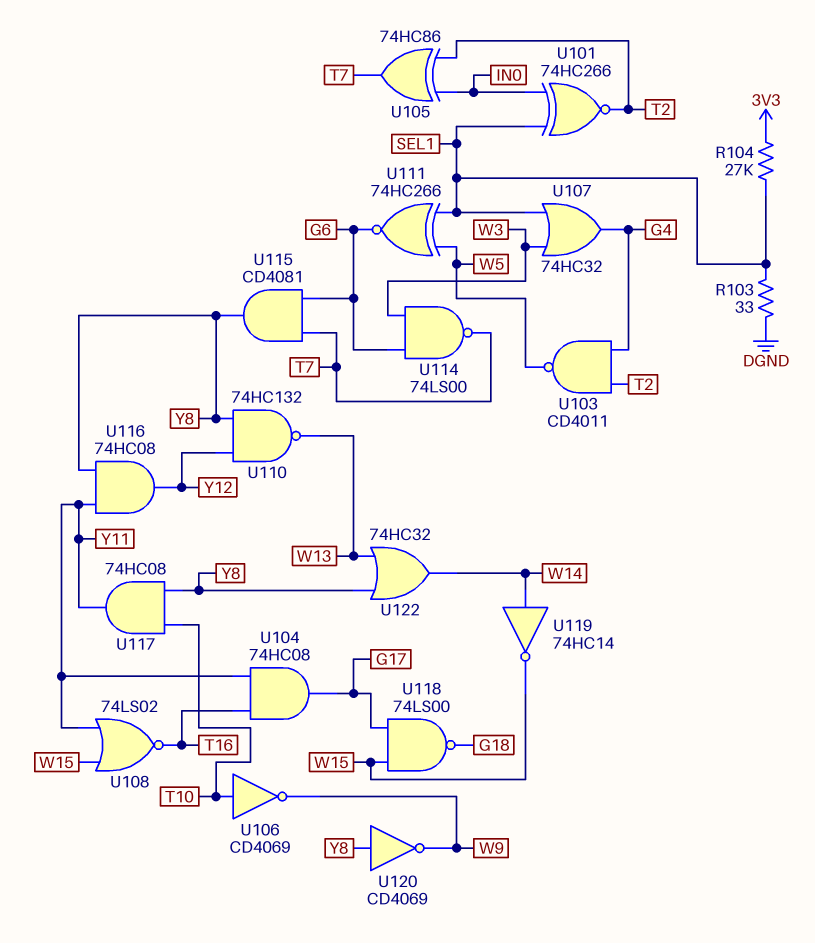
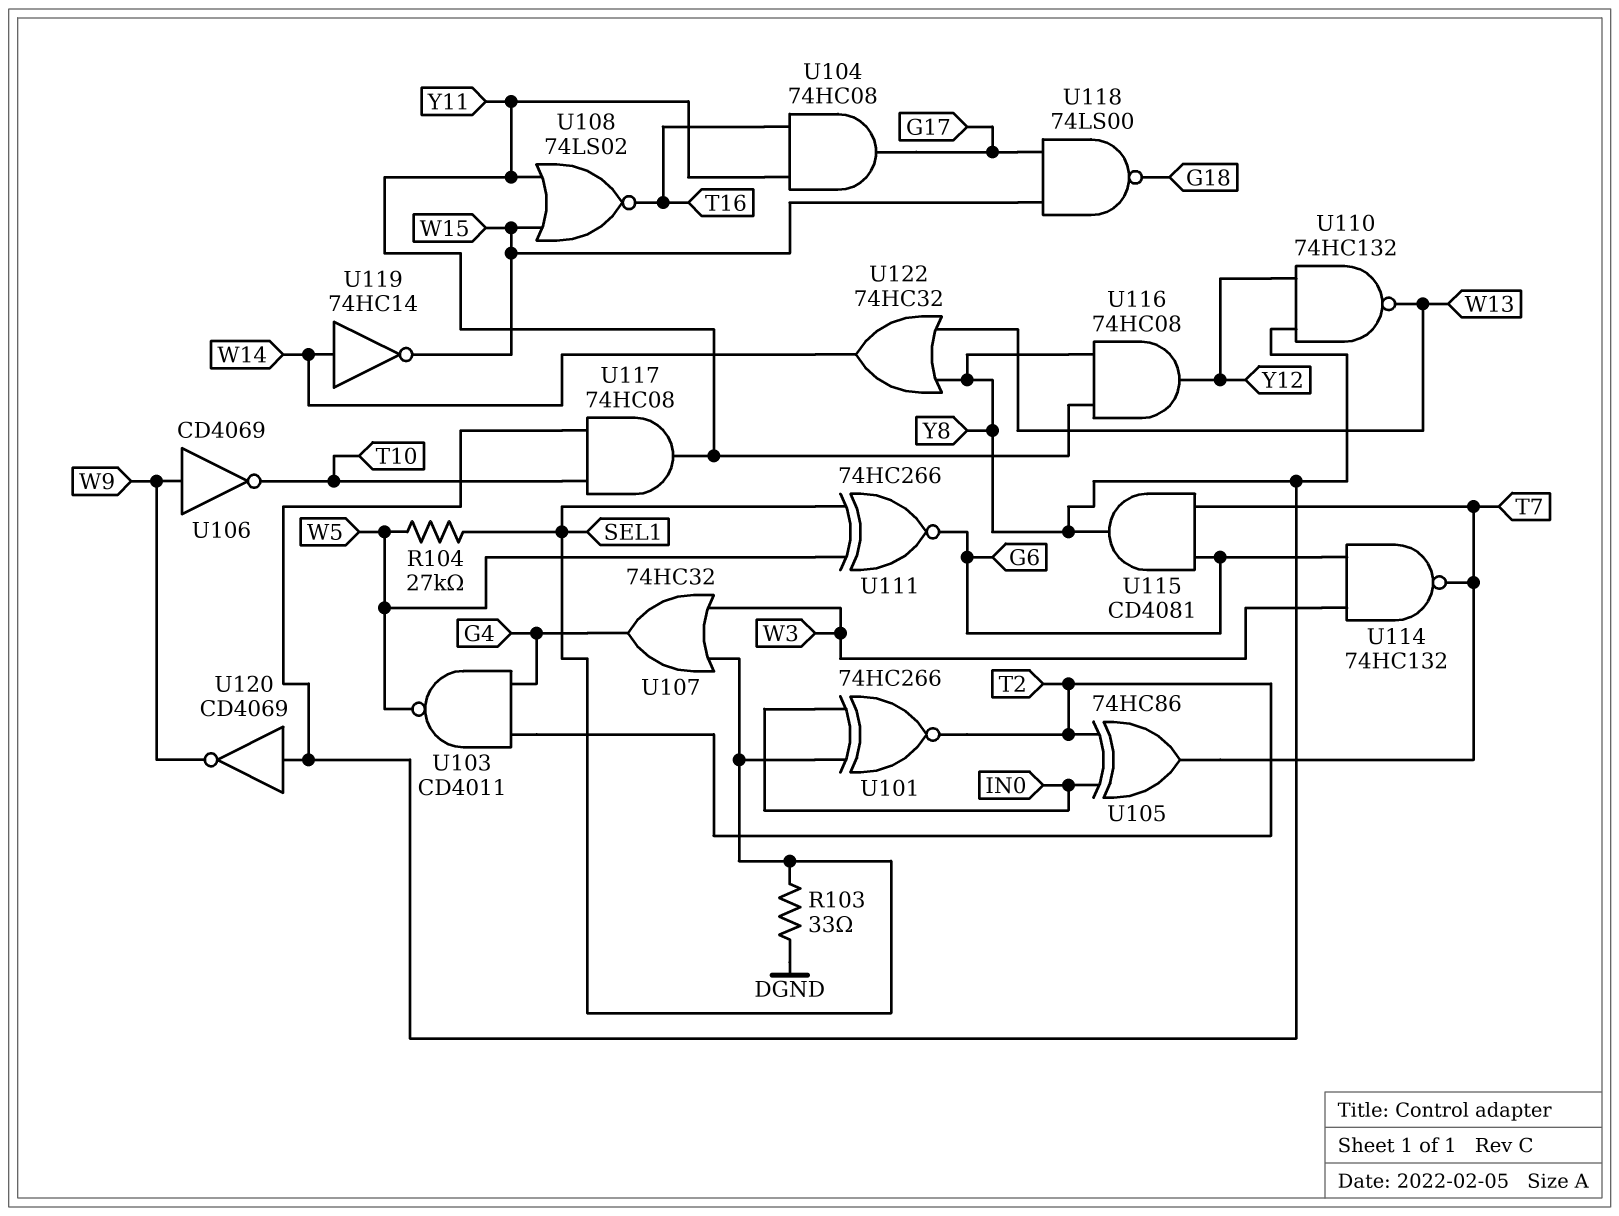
R104: 27k (3V3, SEL1) -> 27k (SEL1, W5)
U106: NOT CD4069 (in T10, out W9) -> NOT CD4069 (in W9, out T10)
U114: NAND 74LS00 (in G6, in W3, out T7) -> NAND 74HC132 (in G6, in W3, out T7)

